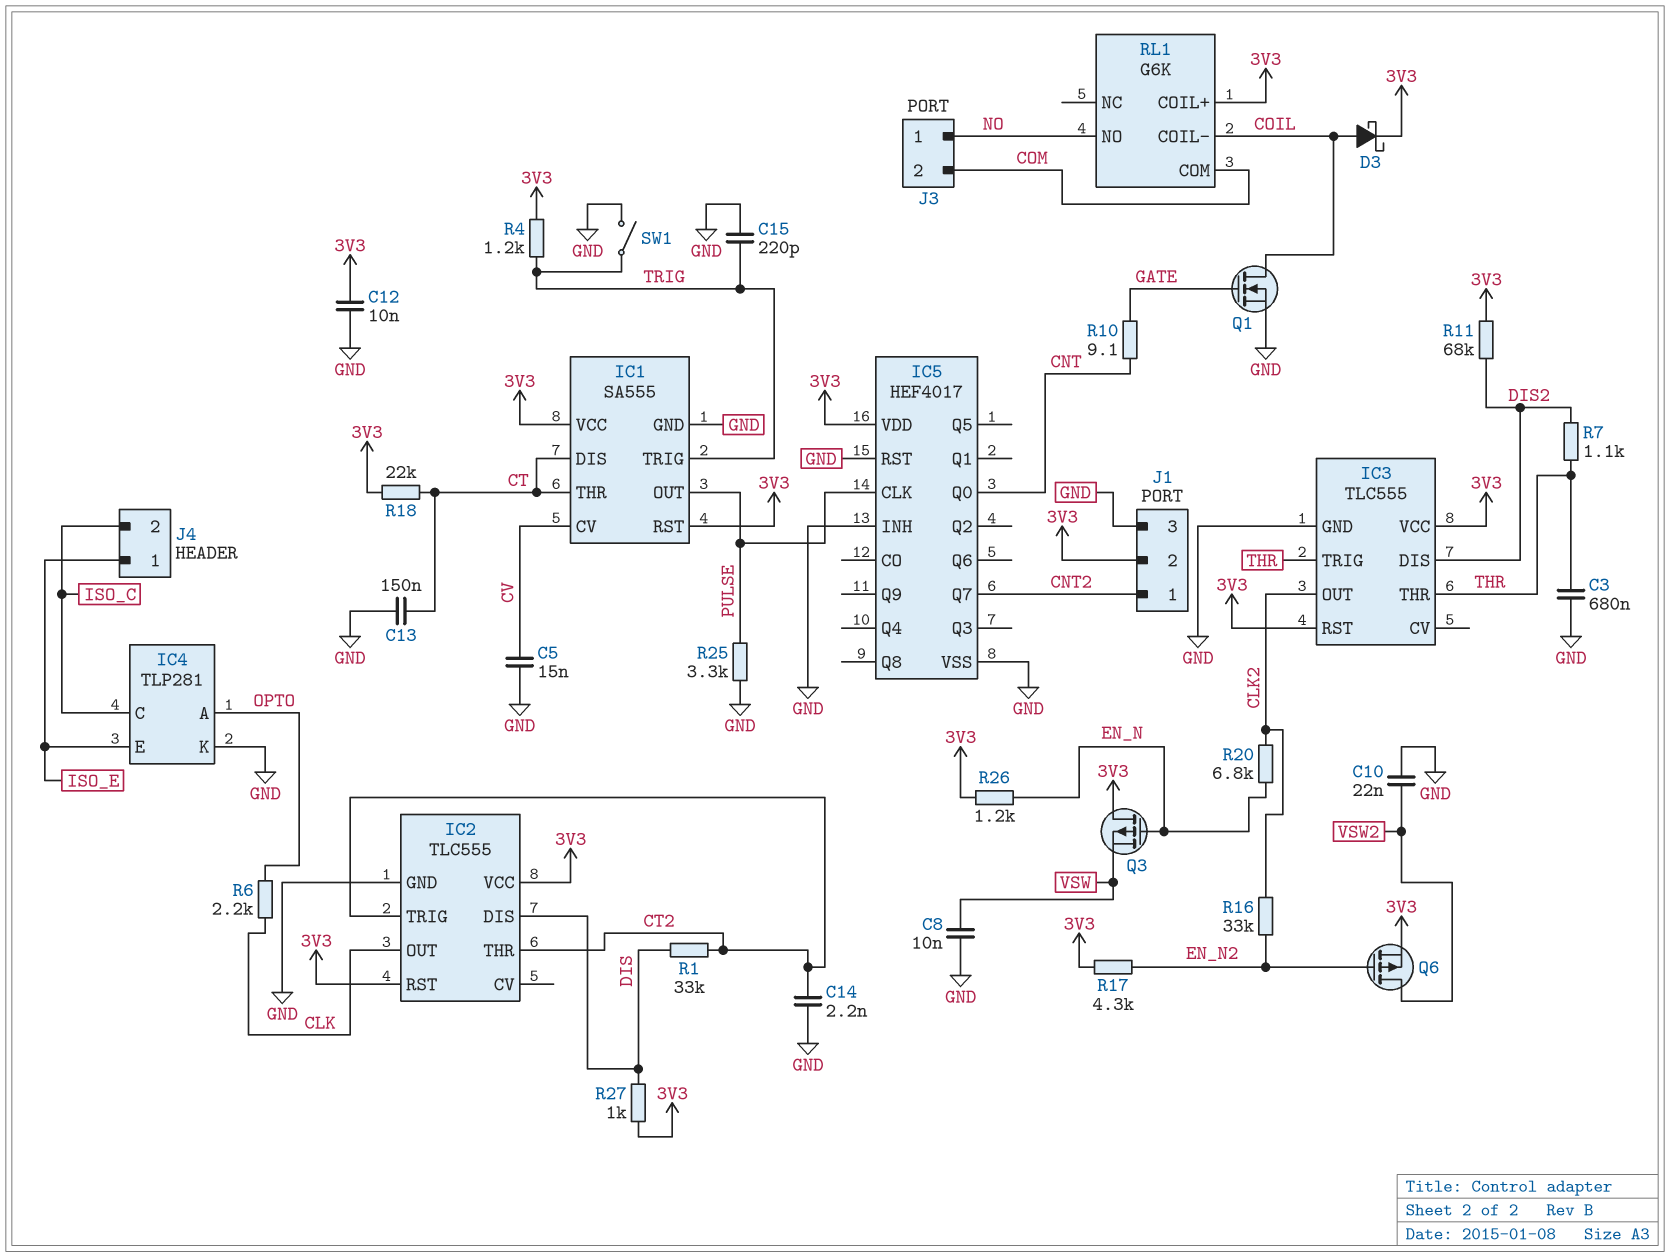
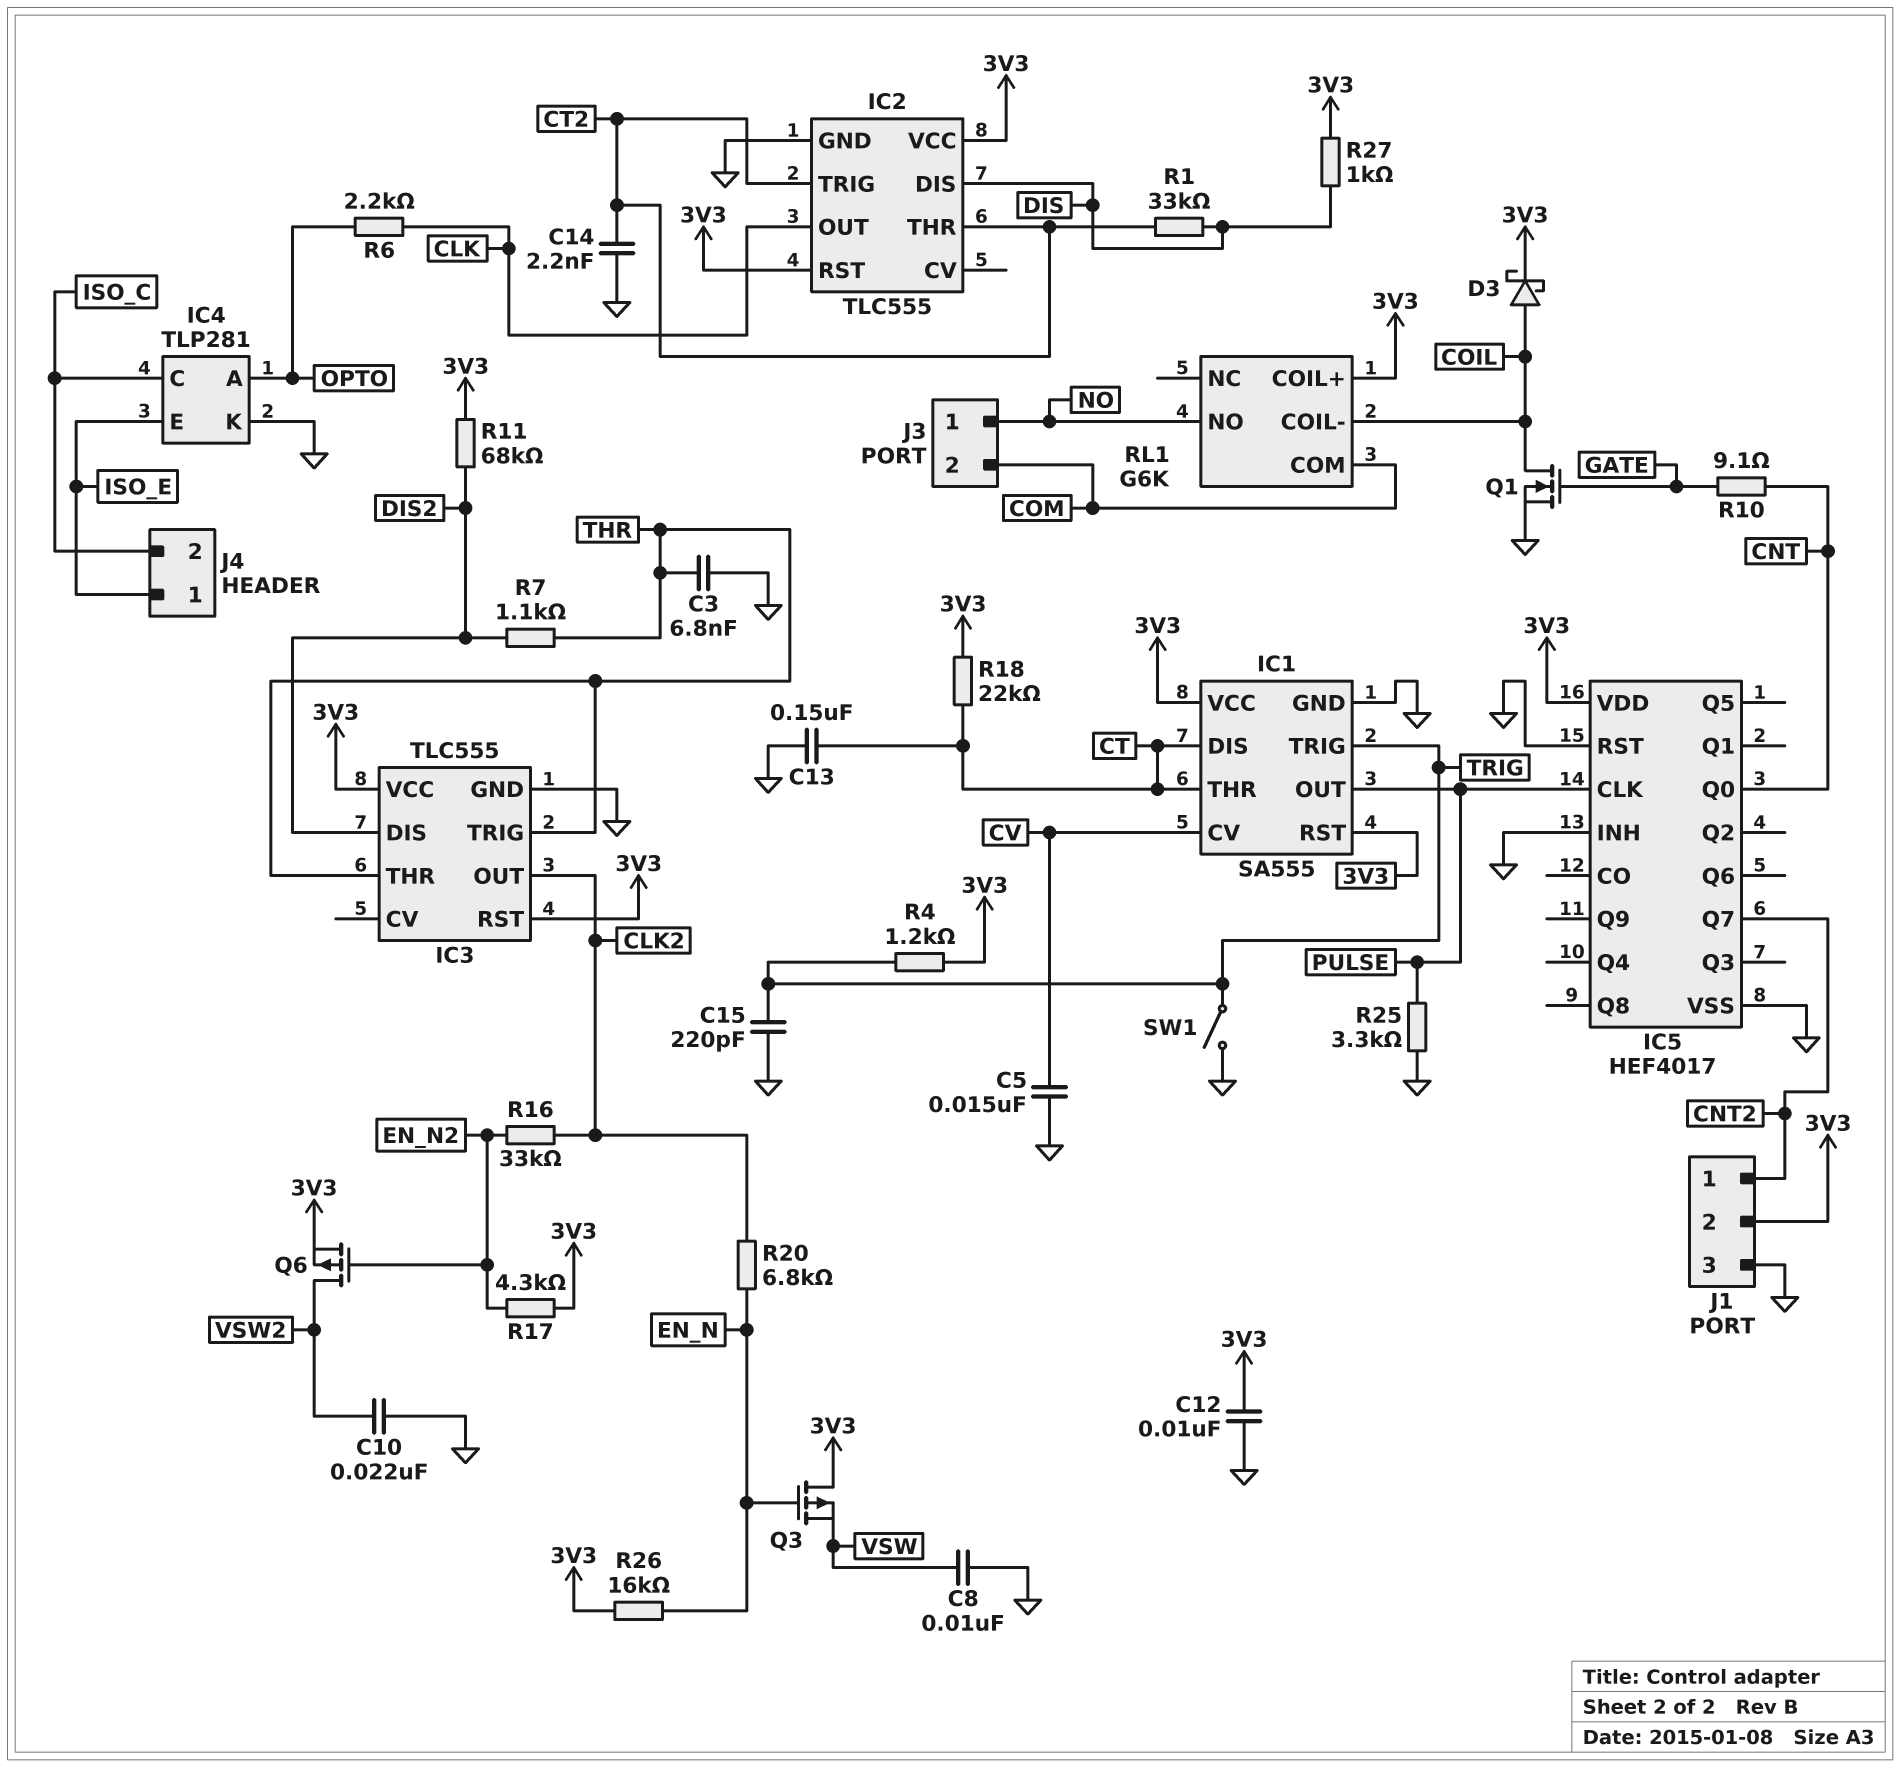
C3: 680nF (GND, THR) -> 6.8nF (GND, THR)
R26: 1.2k (3V3, EN_N) -> 16k (3V3, EN_N)

